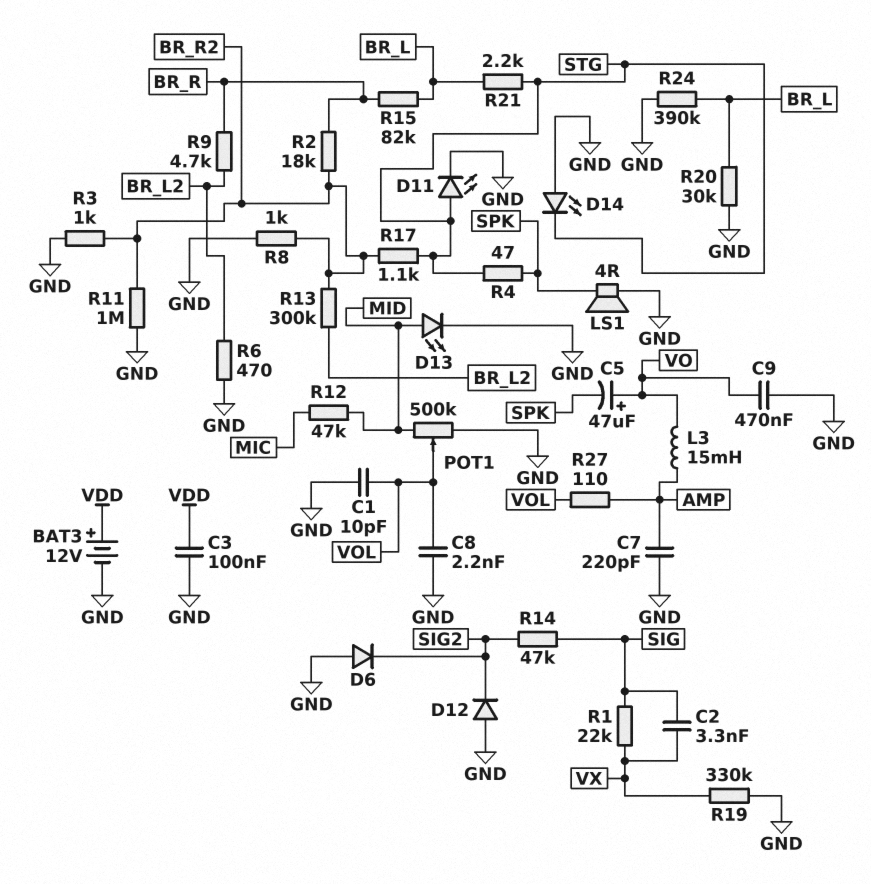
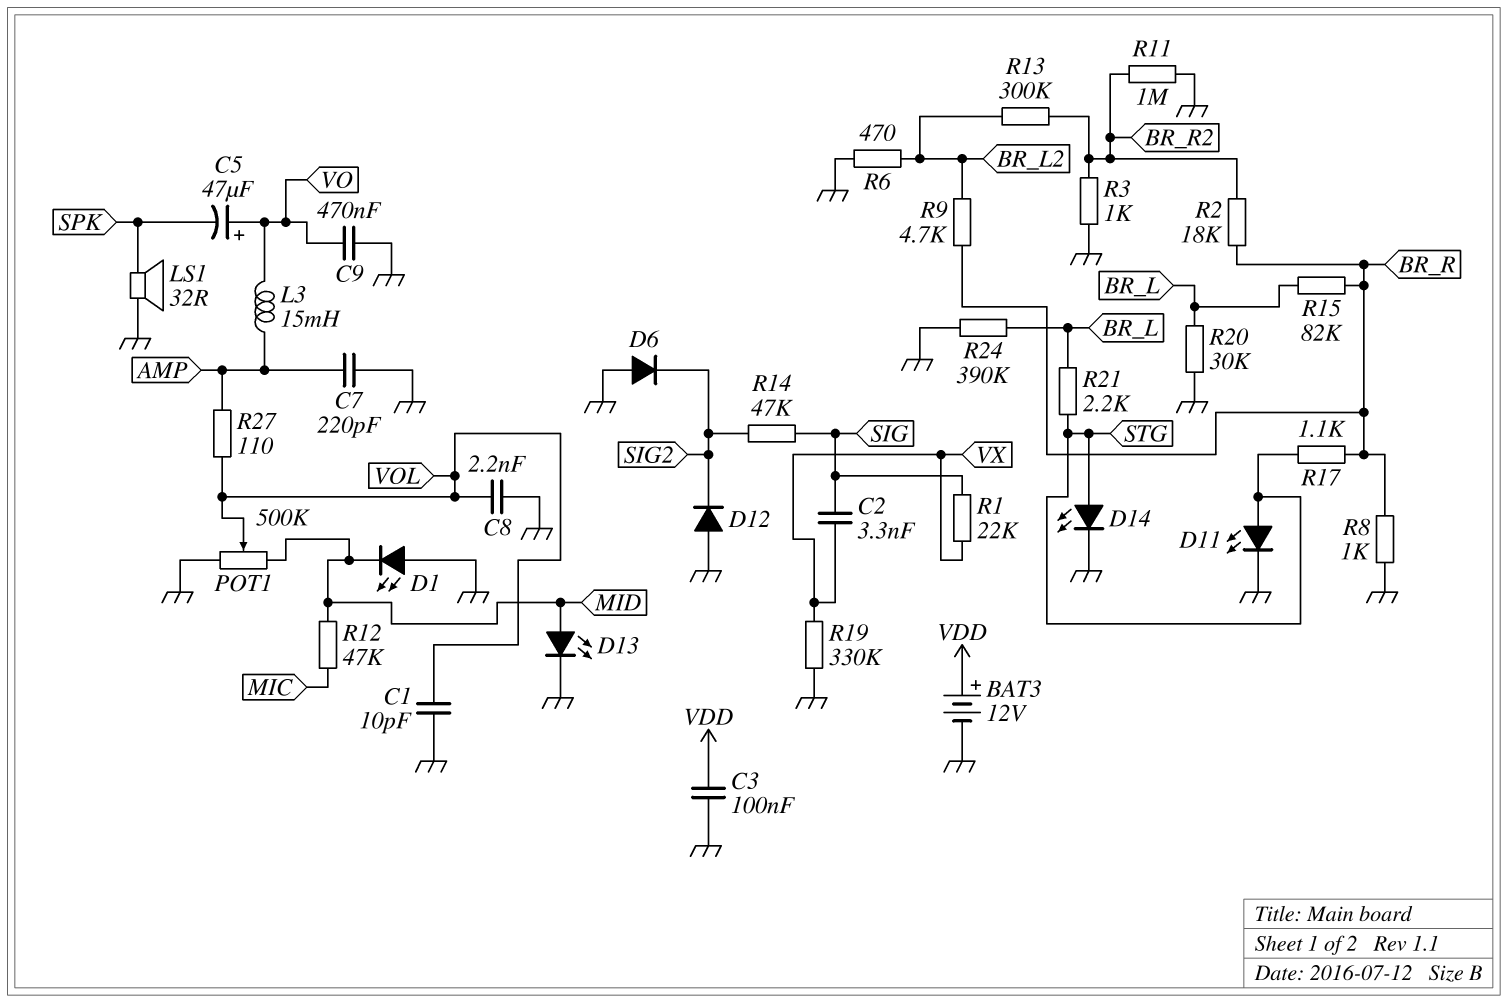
D1: none -> LED (A GND, K MID)
D14: LED (A GND, K STG) -> LED (A STG, K GND)
LS1: speaker 4R (GND, SPK) -> speaker 32R (GND, SPK)
R4: 47 (SPK, STG) -> none
R8: 1k (BR_R2, GND) -> 1k (BR_R, GND)
R17: 1.1k (BR_R2, STG) -> 1.1k (BR_R, STG)

